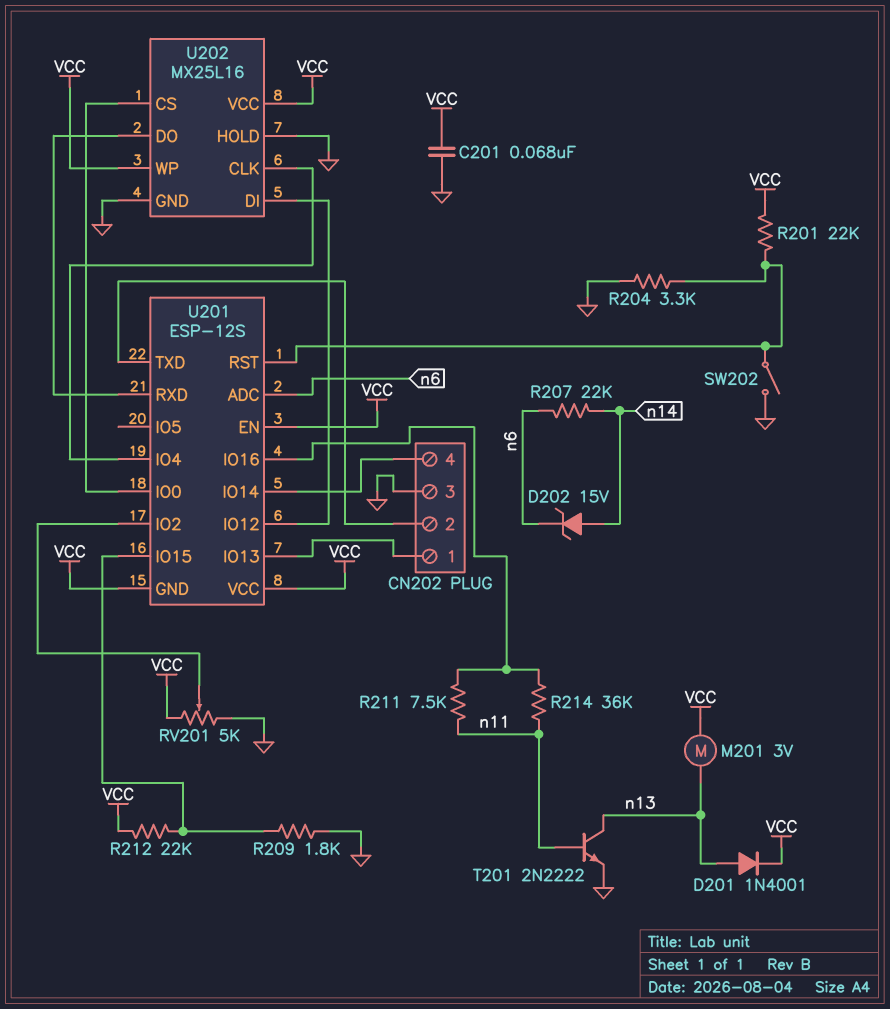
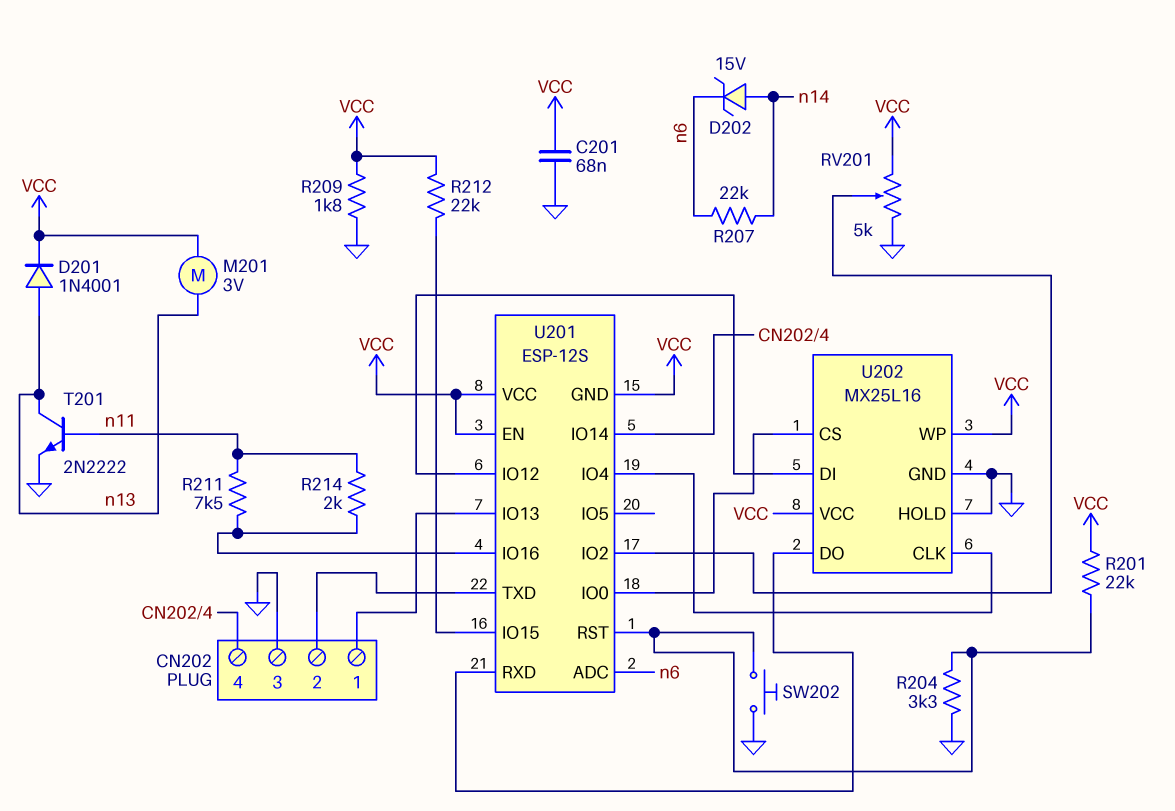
R209: 1.8k (GND, U201/IO15) -> 1.8k (GND, VCC)
R214: 36k (U201/IO16, n11) -> 2k (U201/IO16, n11)
SW202: switch (GND, U201/RST) -> button (GND, U201/RST)

